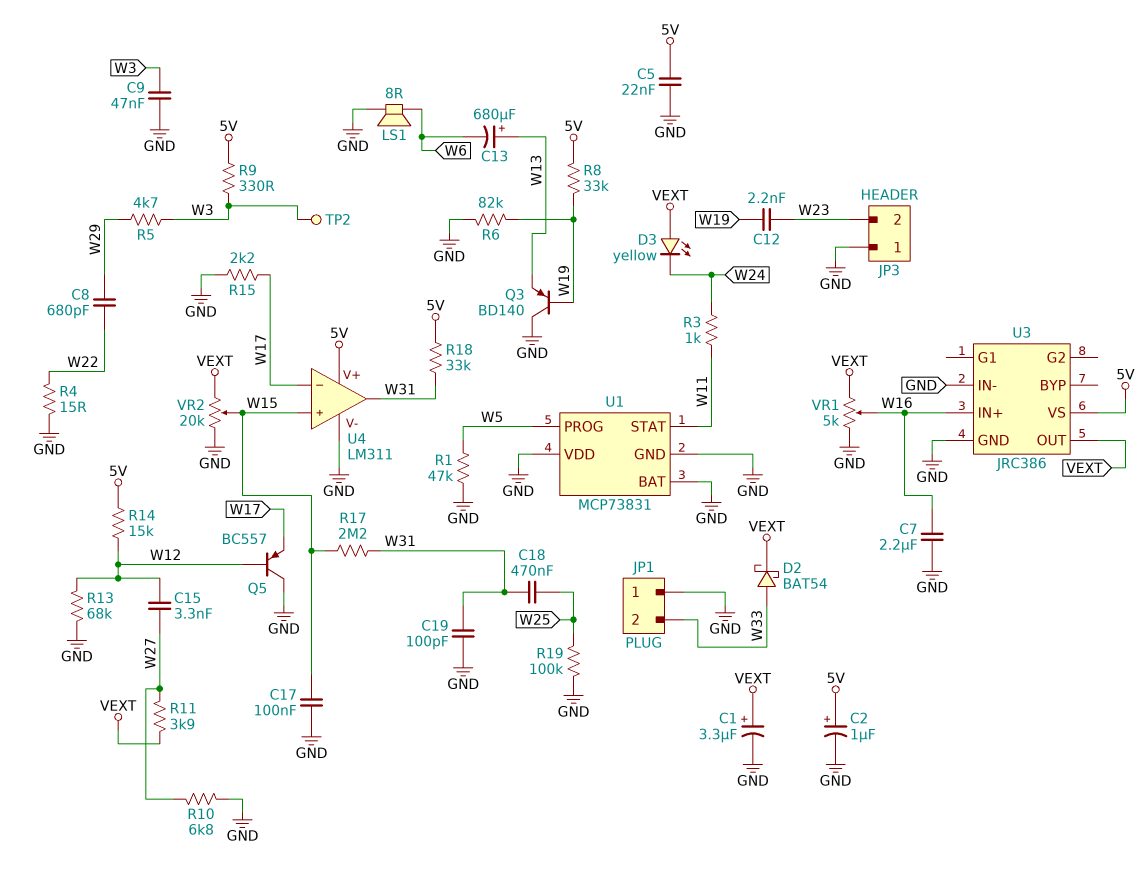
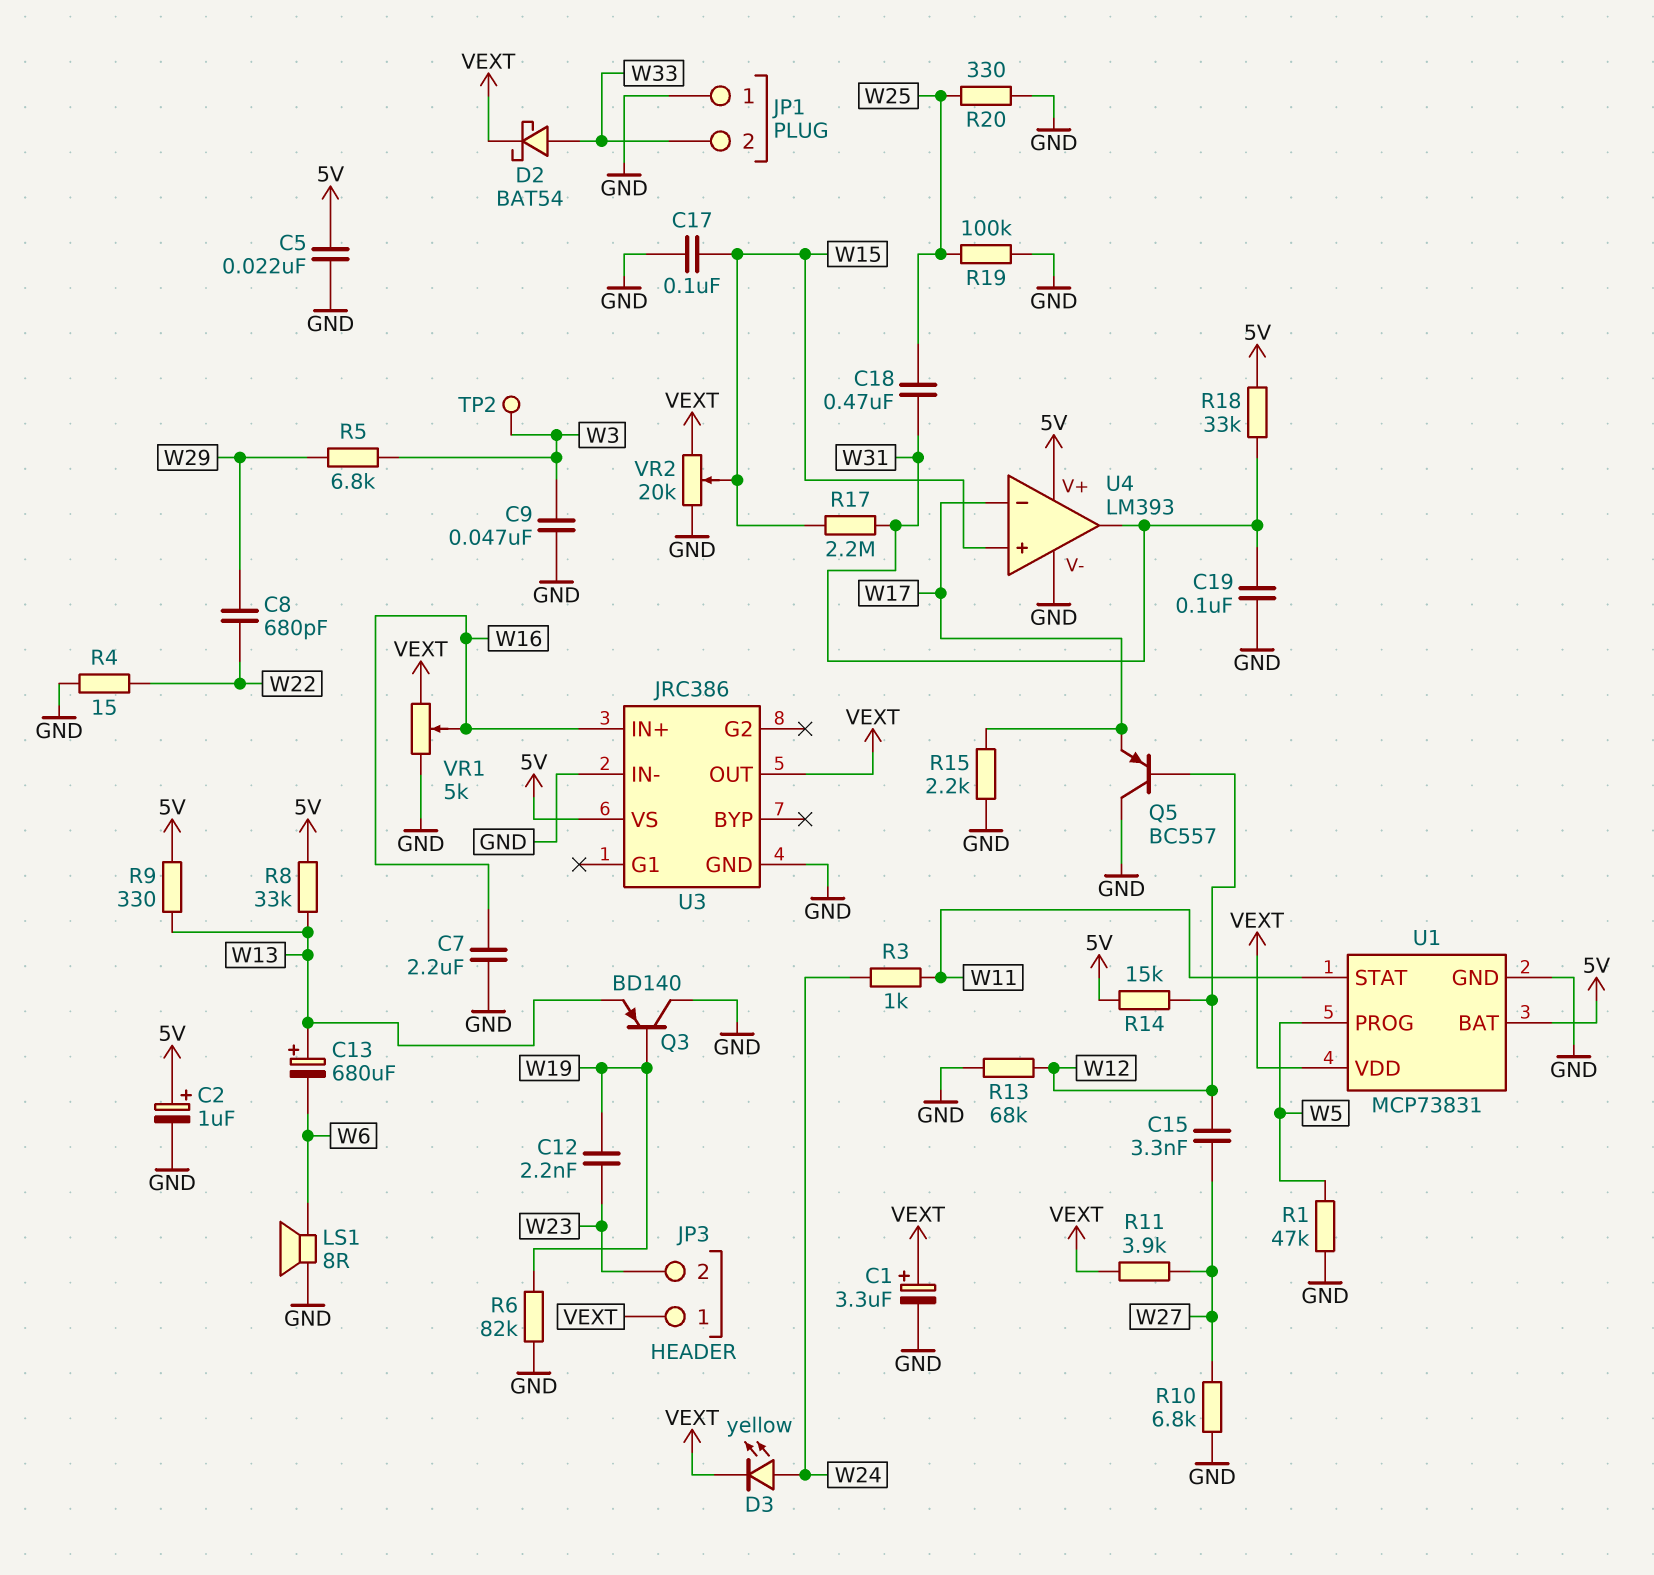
C19: 100pF (GND, W31) -> 100nF (GND, W31)
D3: LED yellow (A VEXT, K W24) -> LED yellow (A W24, K VEXT)
JP3 pin 1: GND -> VEXT
R5: 4.7k (W3, W29) -> 6.8k (W3, W29)
R8: 33k (5V, W19) -> 33k (5V, W13)
R9: 330 (5V, W3) -> 330 (5V, W13)
R20: none -> 330 (GND, W25)
U1 pin BAT: GND -> 5V
U1 pin VDD: GND -> VEXT
U4: LM311 -> LM393

